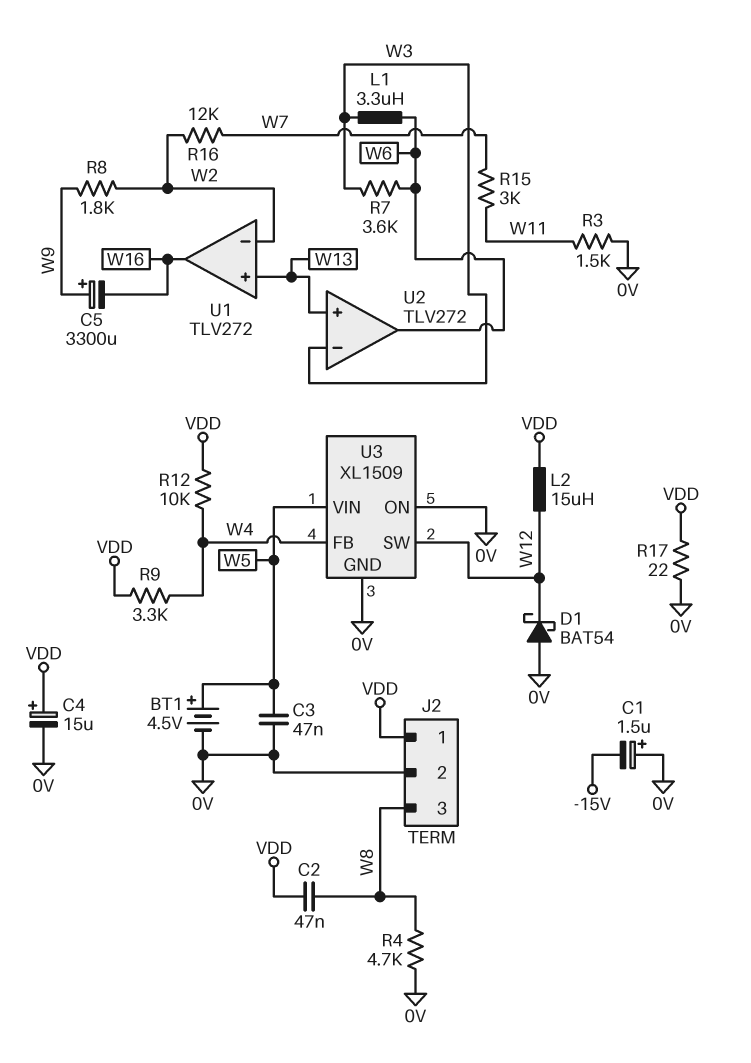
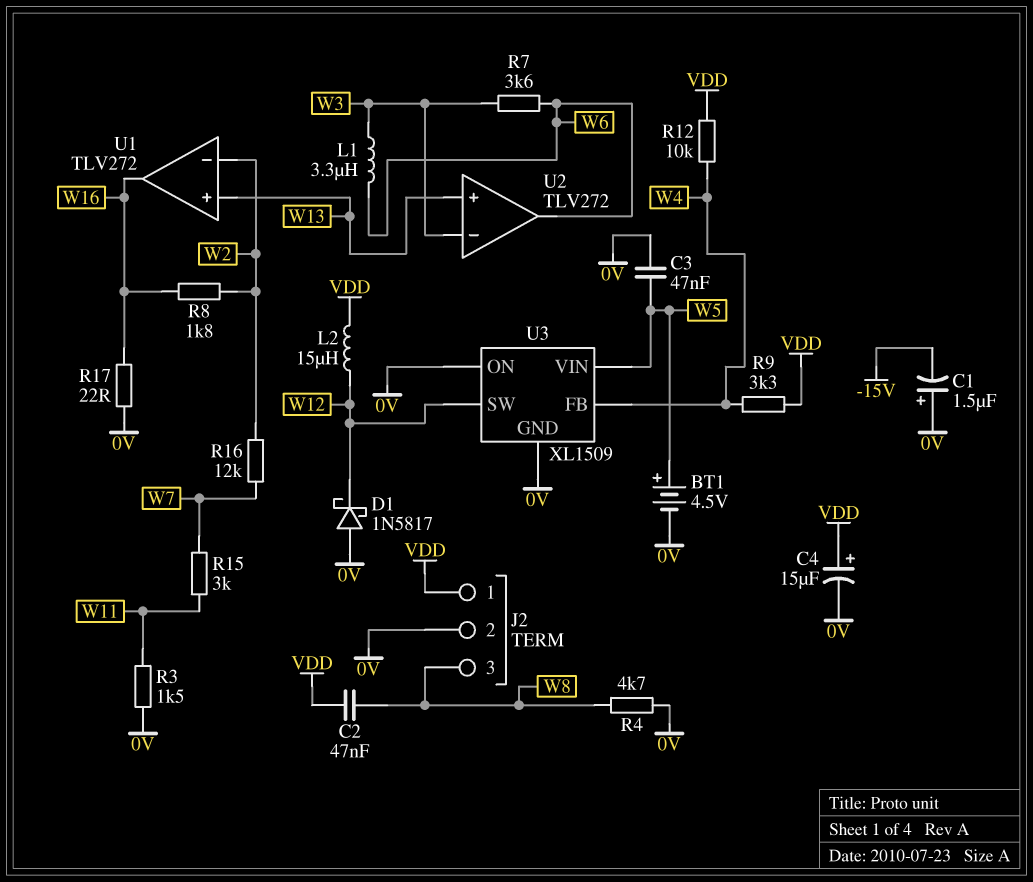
C5: 3300uF (plus W9, minus W16) -> none
D1: schottky BAT54 (A 0V, K W12) -> schottky 1N5817 (A 0V, K W12)
R8: 1.8k (W2, W9) -> 1.8k (W2, W16)
R17: 22 (0V, VDD) -> 22 (0V, W16)

